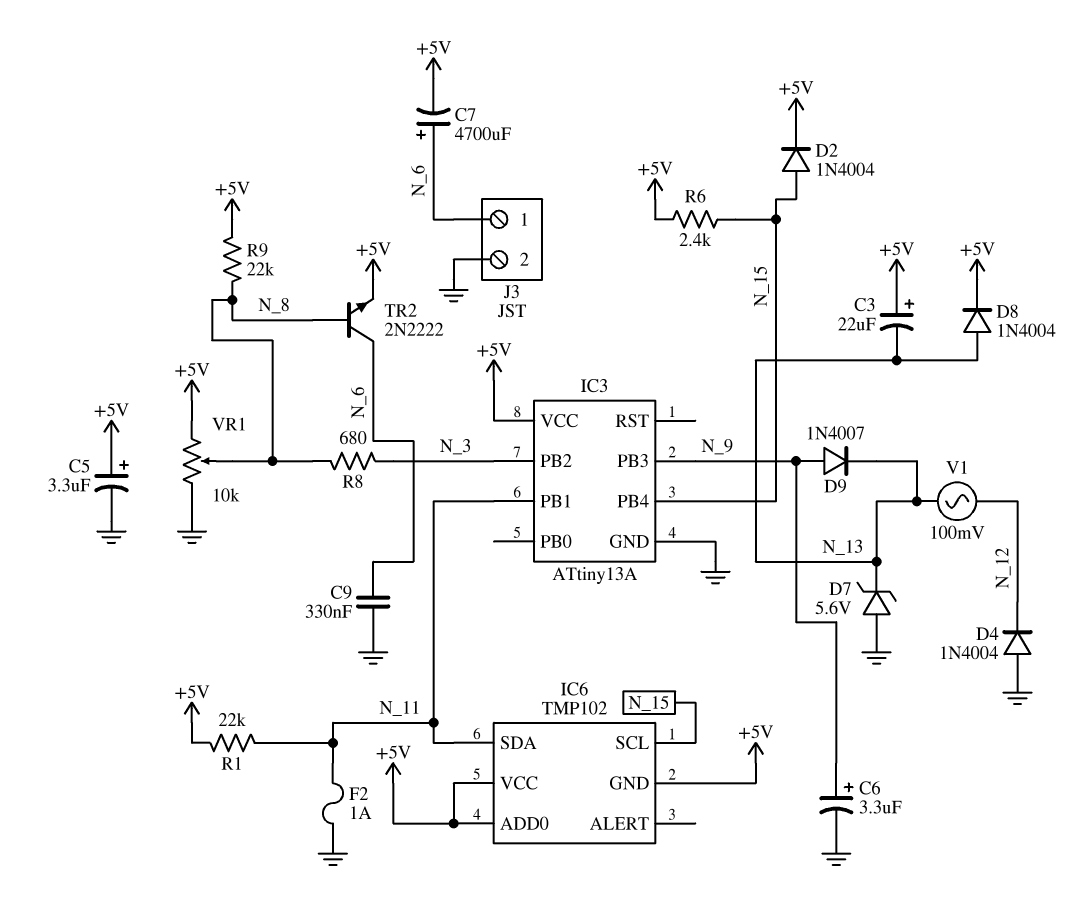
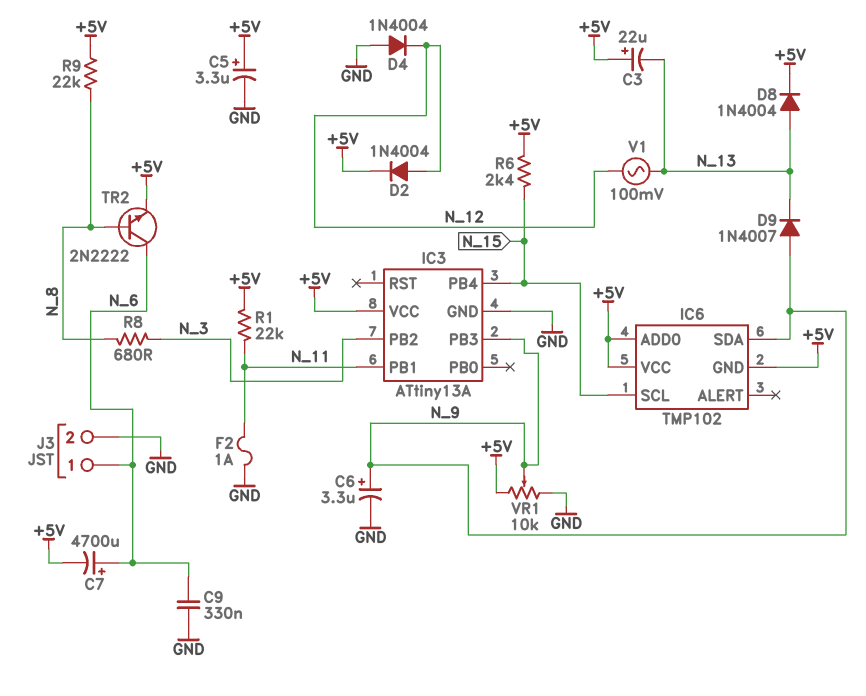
D2: diode 1N4004 (A N_15, K +5V) -> diode 1N4004 (A N_12, K +5V)
D7: zener 5.6V (A GND, K N_13) -> none
IC6 pin SDA: N_11 -> N_9
VR1: 10k (+5V, GND, wiper N_8) -> 10k (+5V, GND, wiper N_9)

